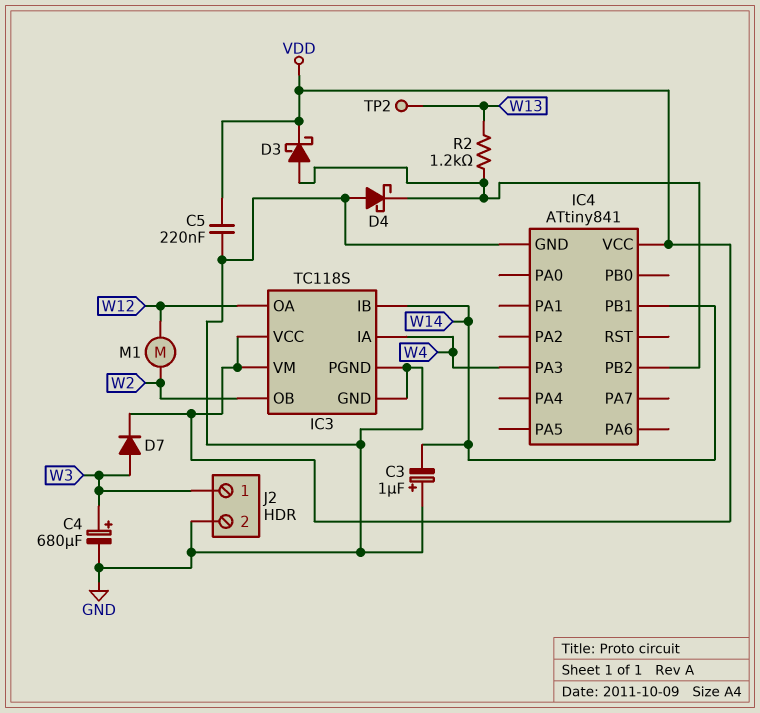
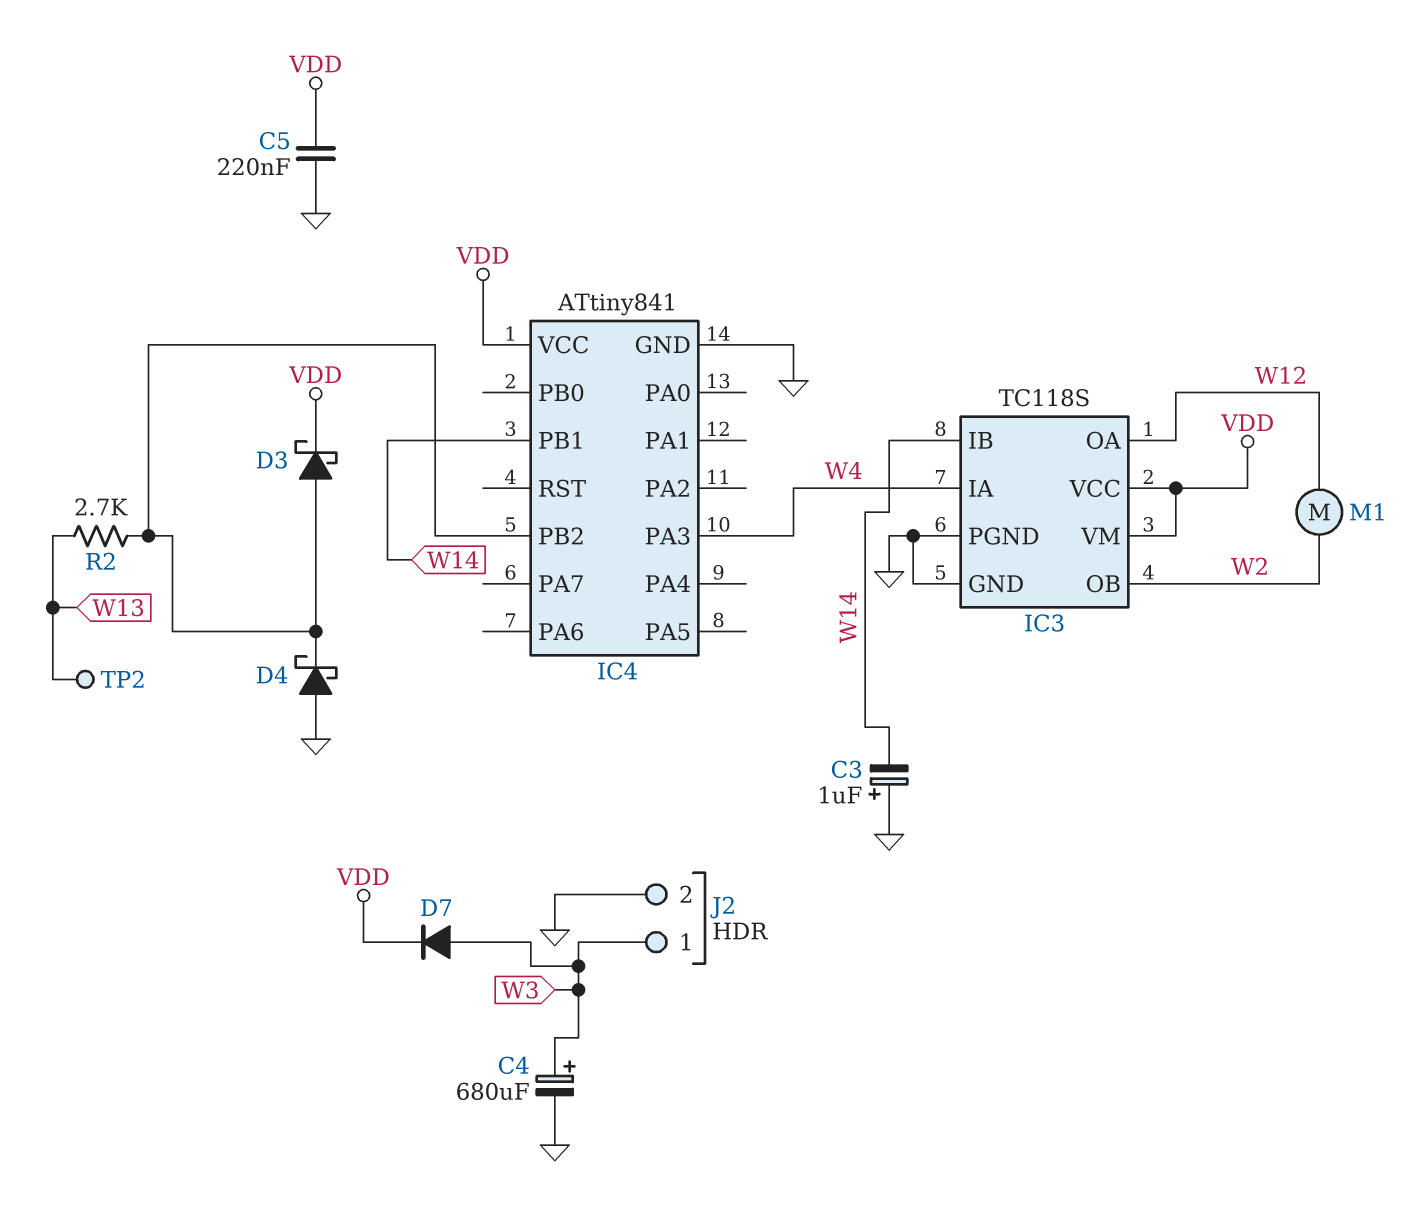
R2: 1.2k (IC4/PB2, W13) -> 2.7k (IC4/PB2, W13)

